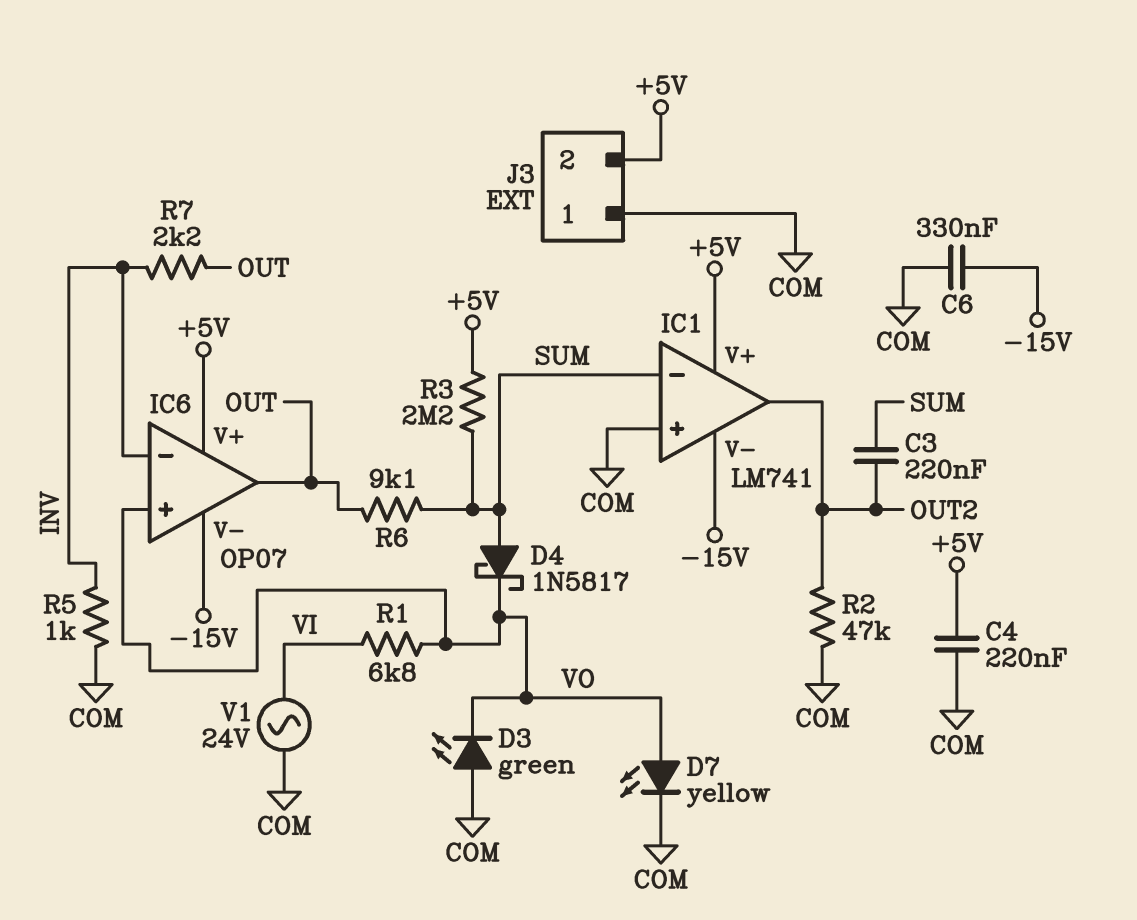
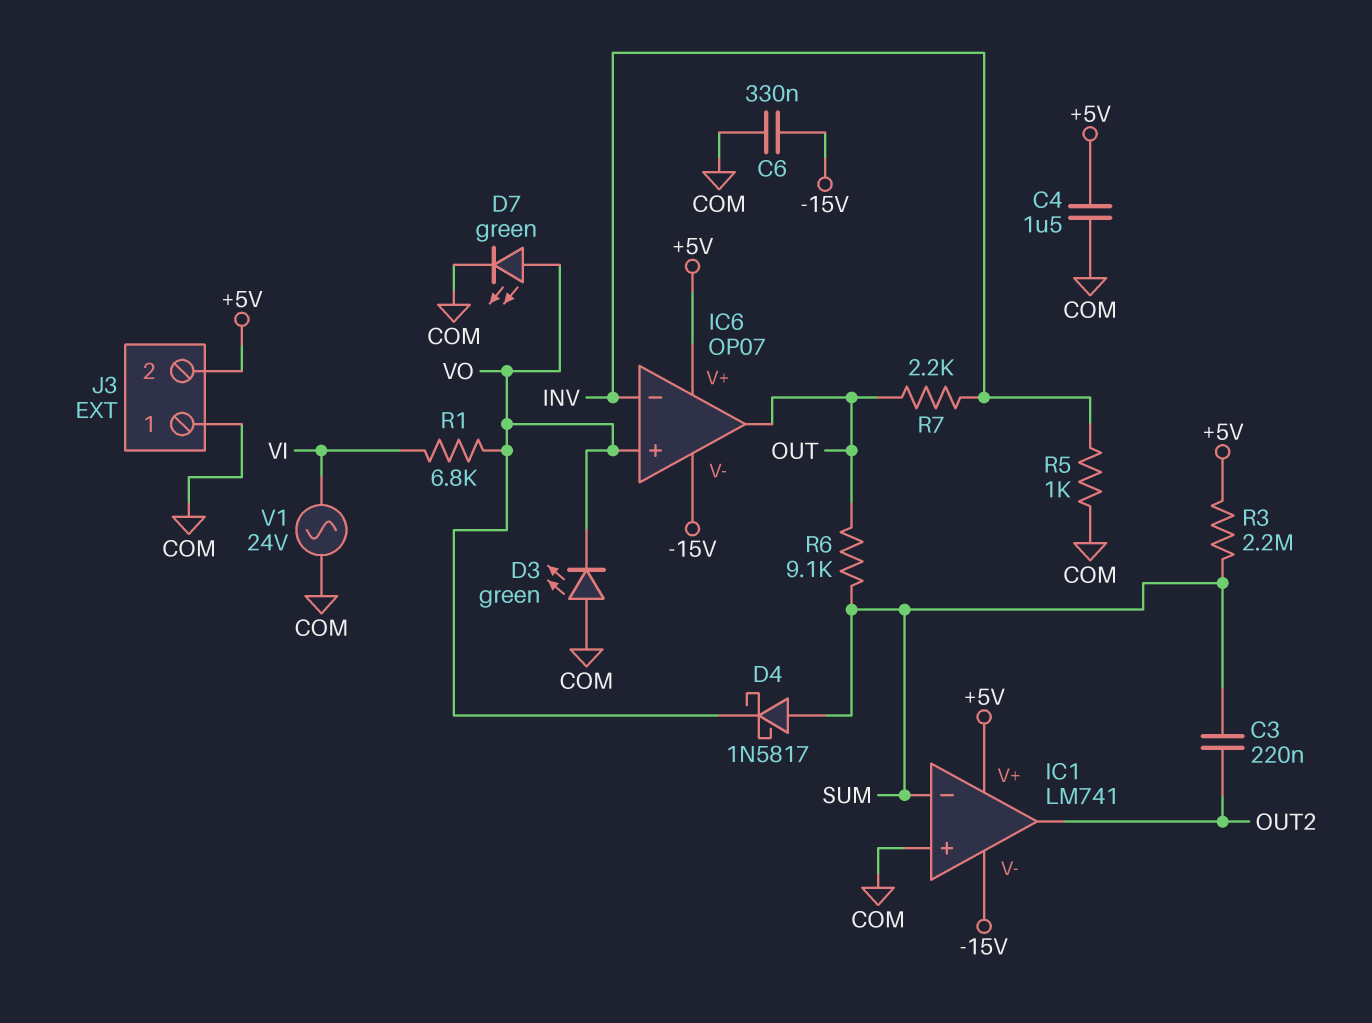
C4: 220nF (+5V, COM) -> 1.5uF (+5V, COM)
D7: LED yellow (A VO, K COM) -> LED green (A VO, K COM)
R2: 47k (COM, OUT2) -> none

